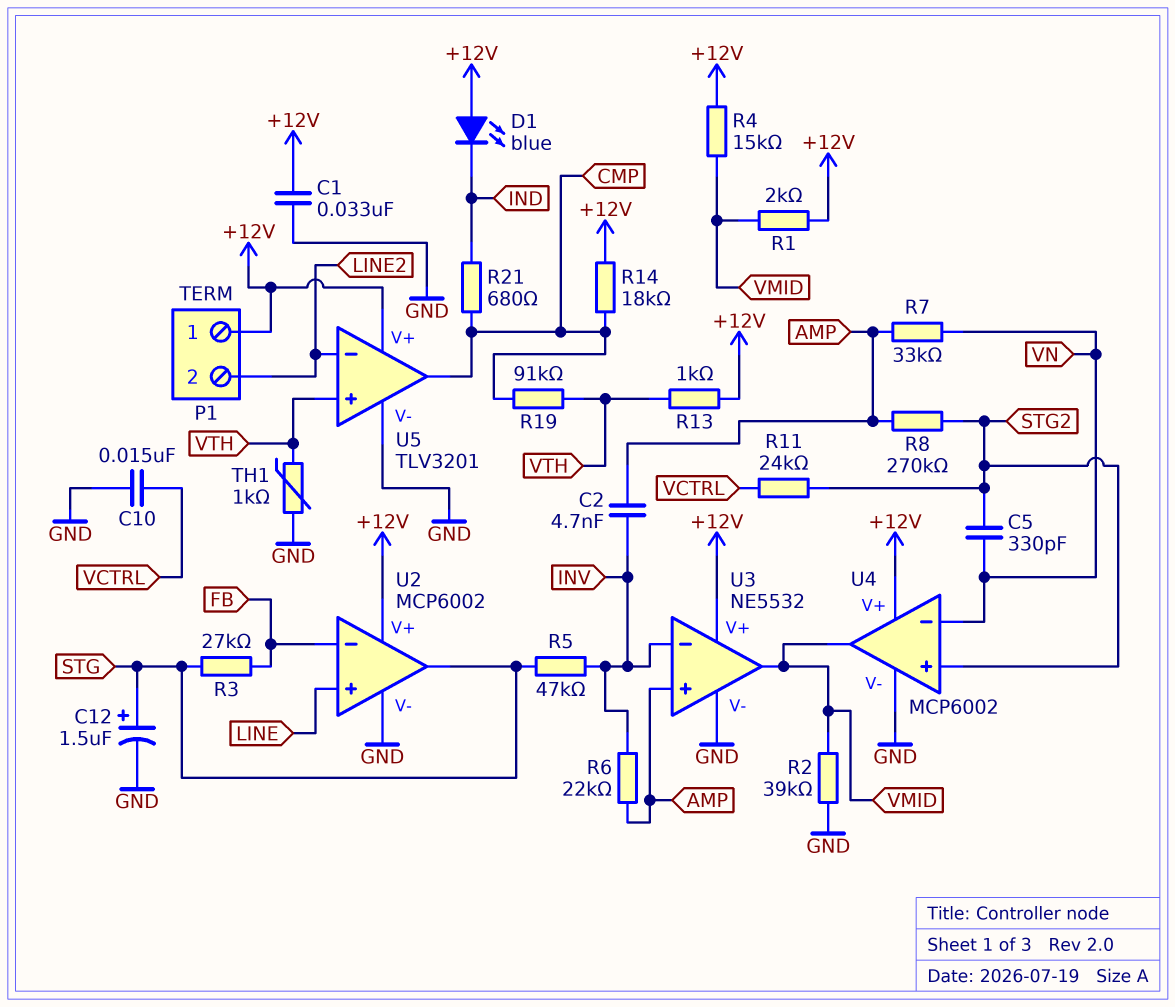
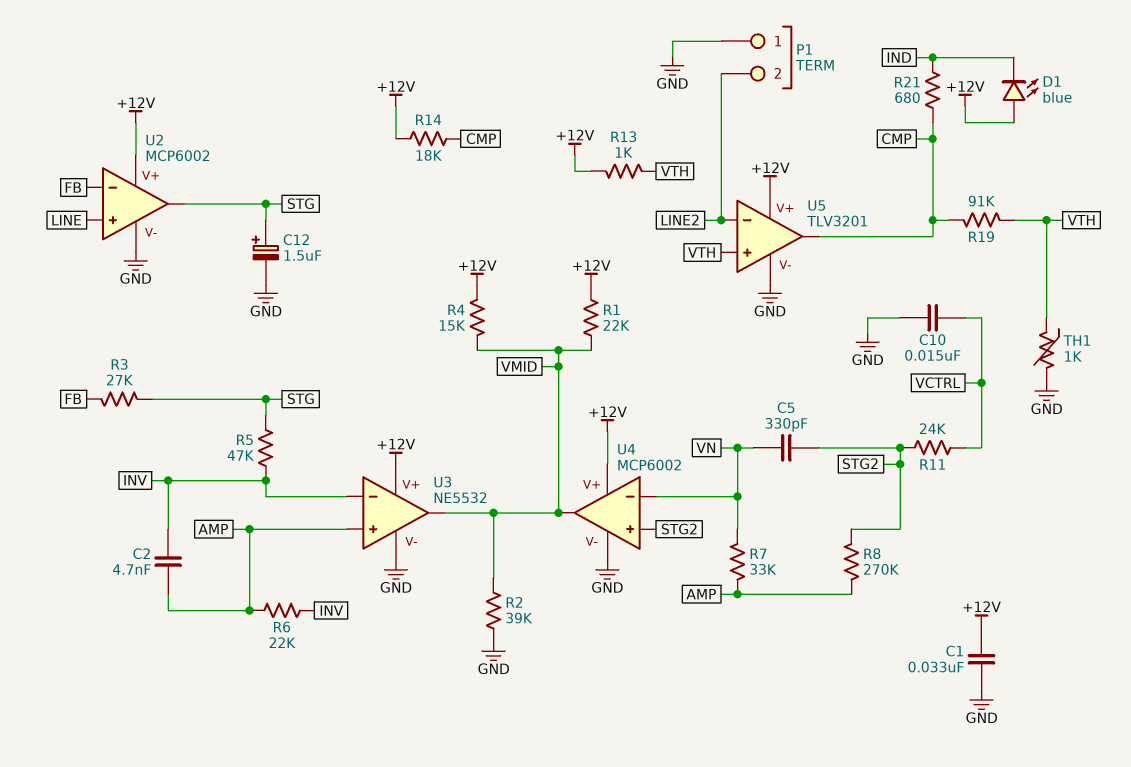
P1 pin 1: +12V -> GND
R1: 2k (+12V, VMID) -> 22k (+12V, VMID)

